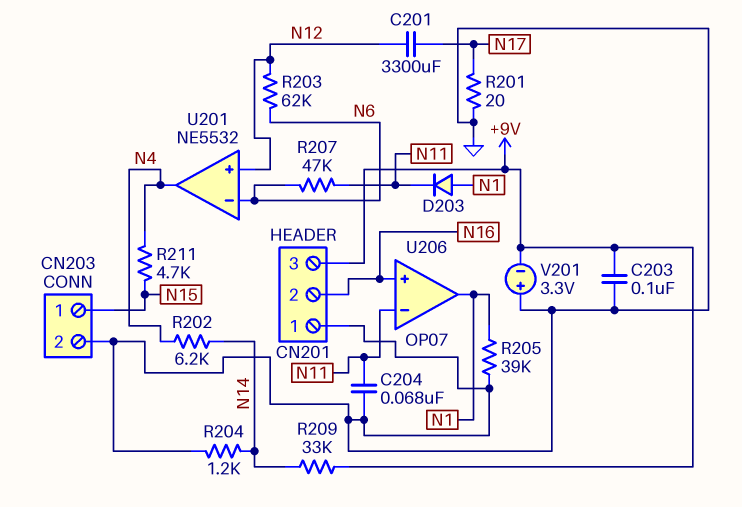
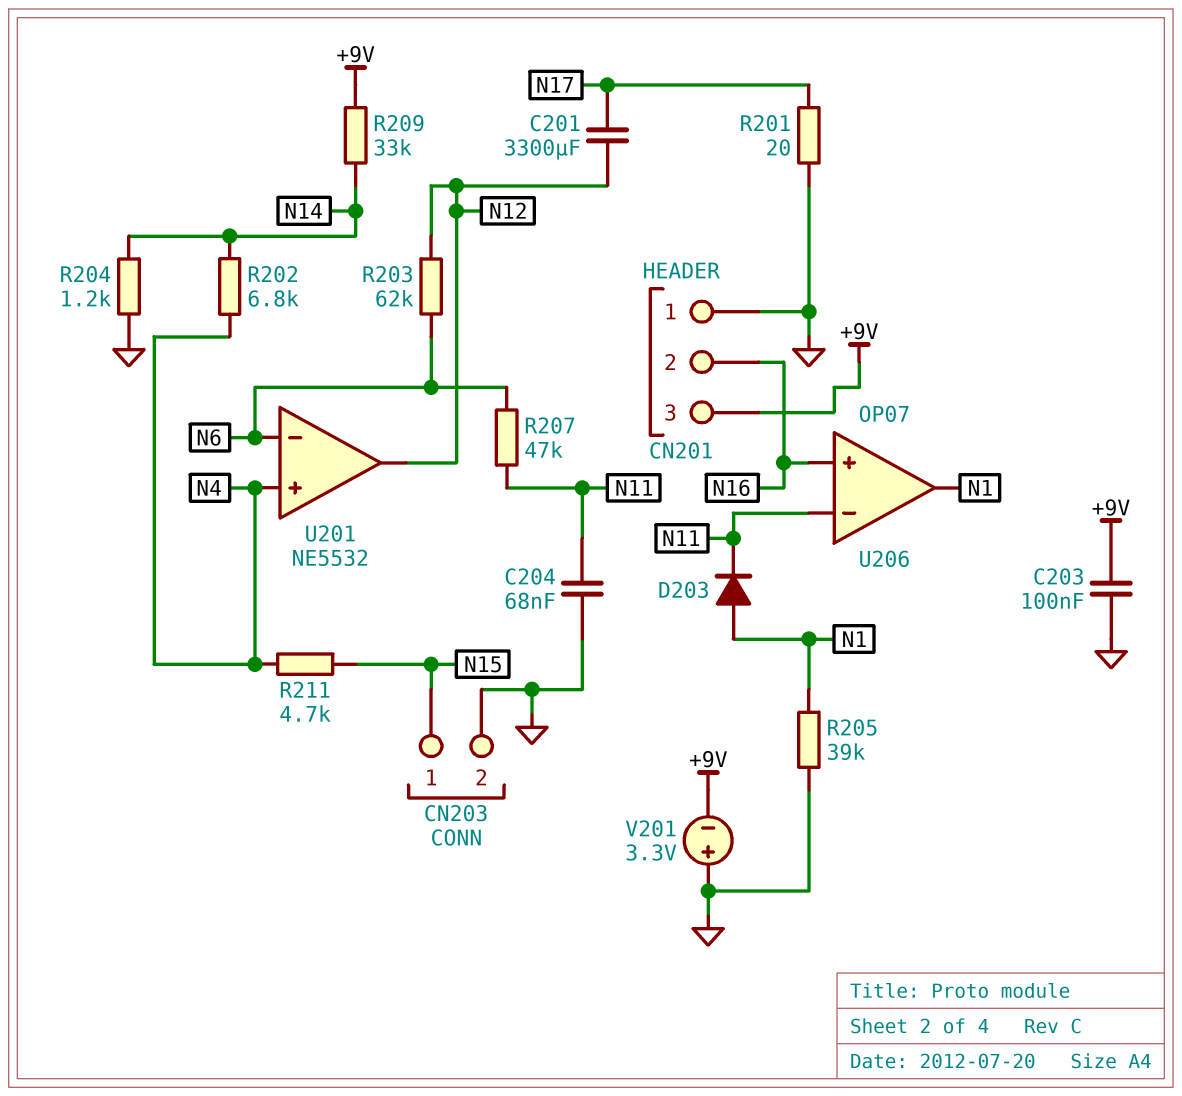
R202: 6.2k (N4, N14) -> 6.8k (N4, N14)
U201 pin in+: N12 -> N4
U201 pin out: N4 -> N12

